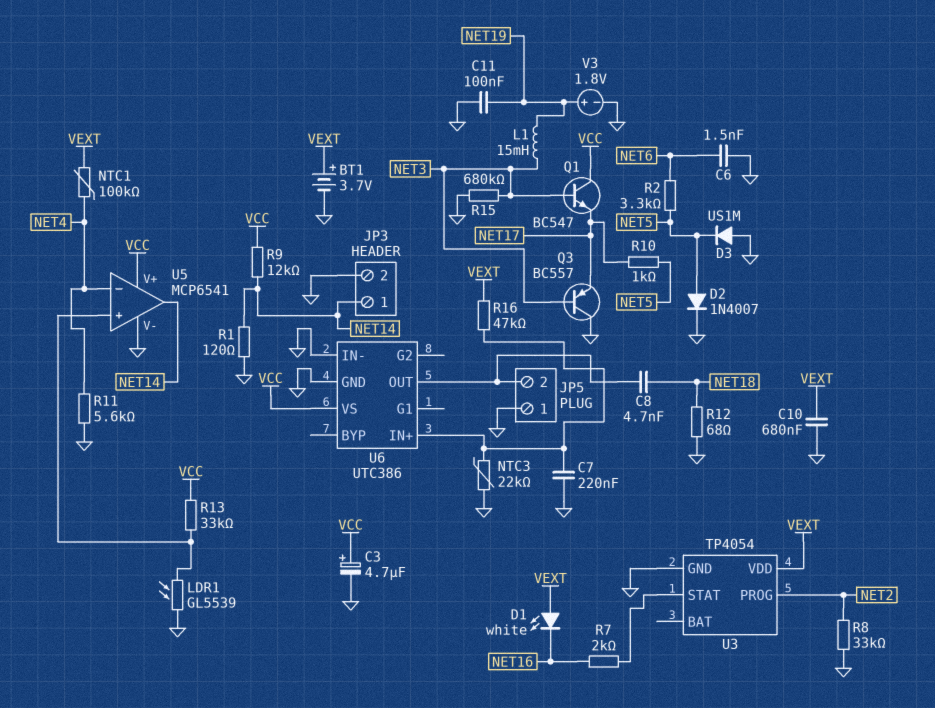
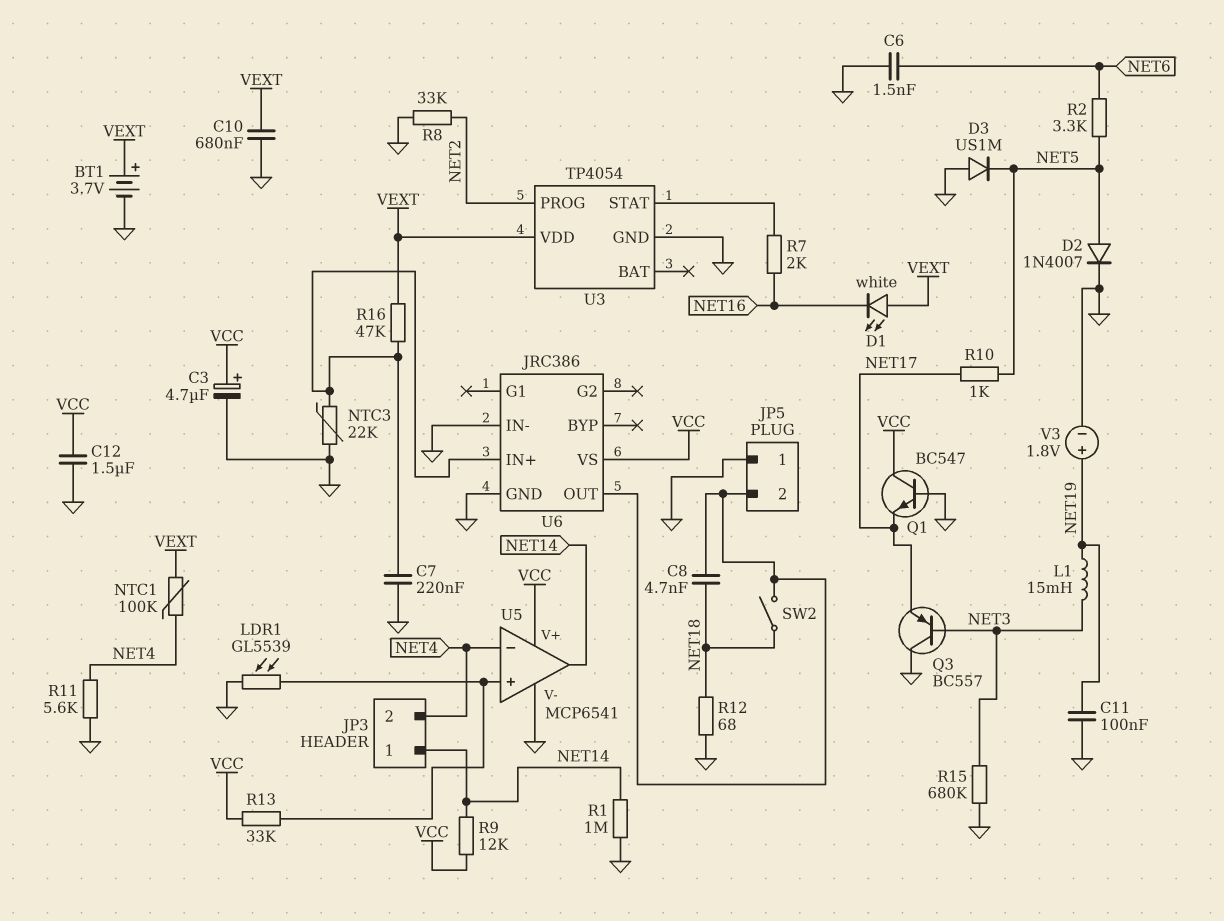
C12: none -> 1.5uF (GND, VCC)
JP3 pin 2: GND -> NET4
Q1: NPN BC547 (B NET3, C VCC, E NET17) -> NPN BC547 (B GND, C VCC, E NET17)
R1: 120 (GND, NET14) -> 1M (GND, NET14)
SW2: none -> switch (JP5/2, NET18)
U6: UTC386 -> JRC386

